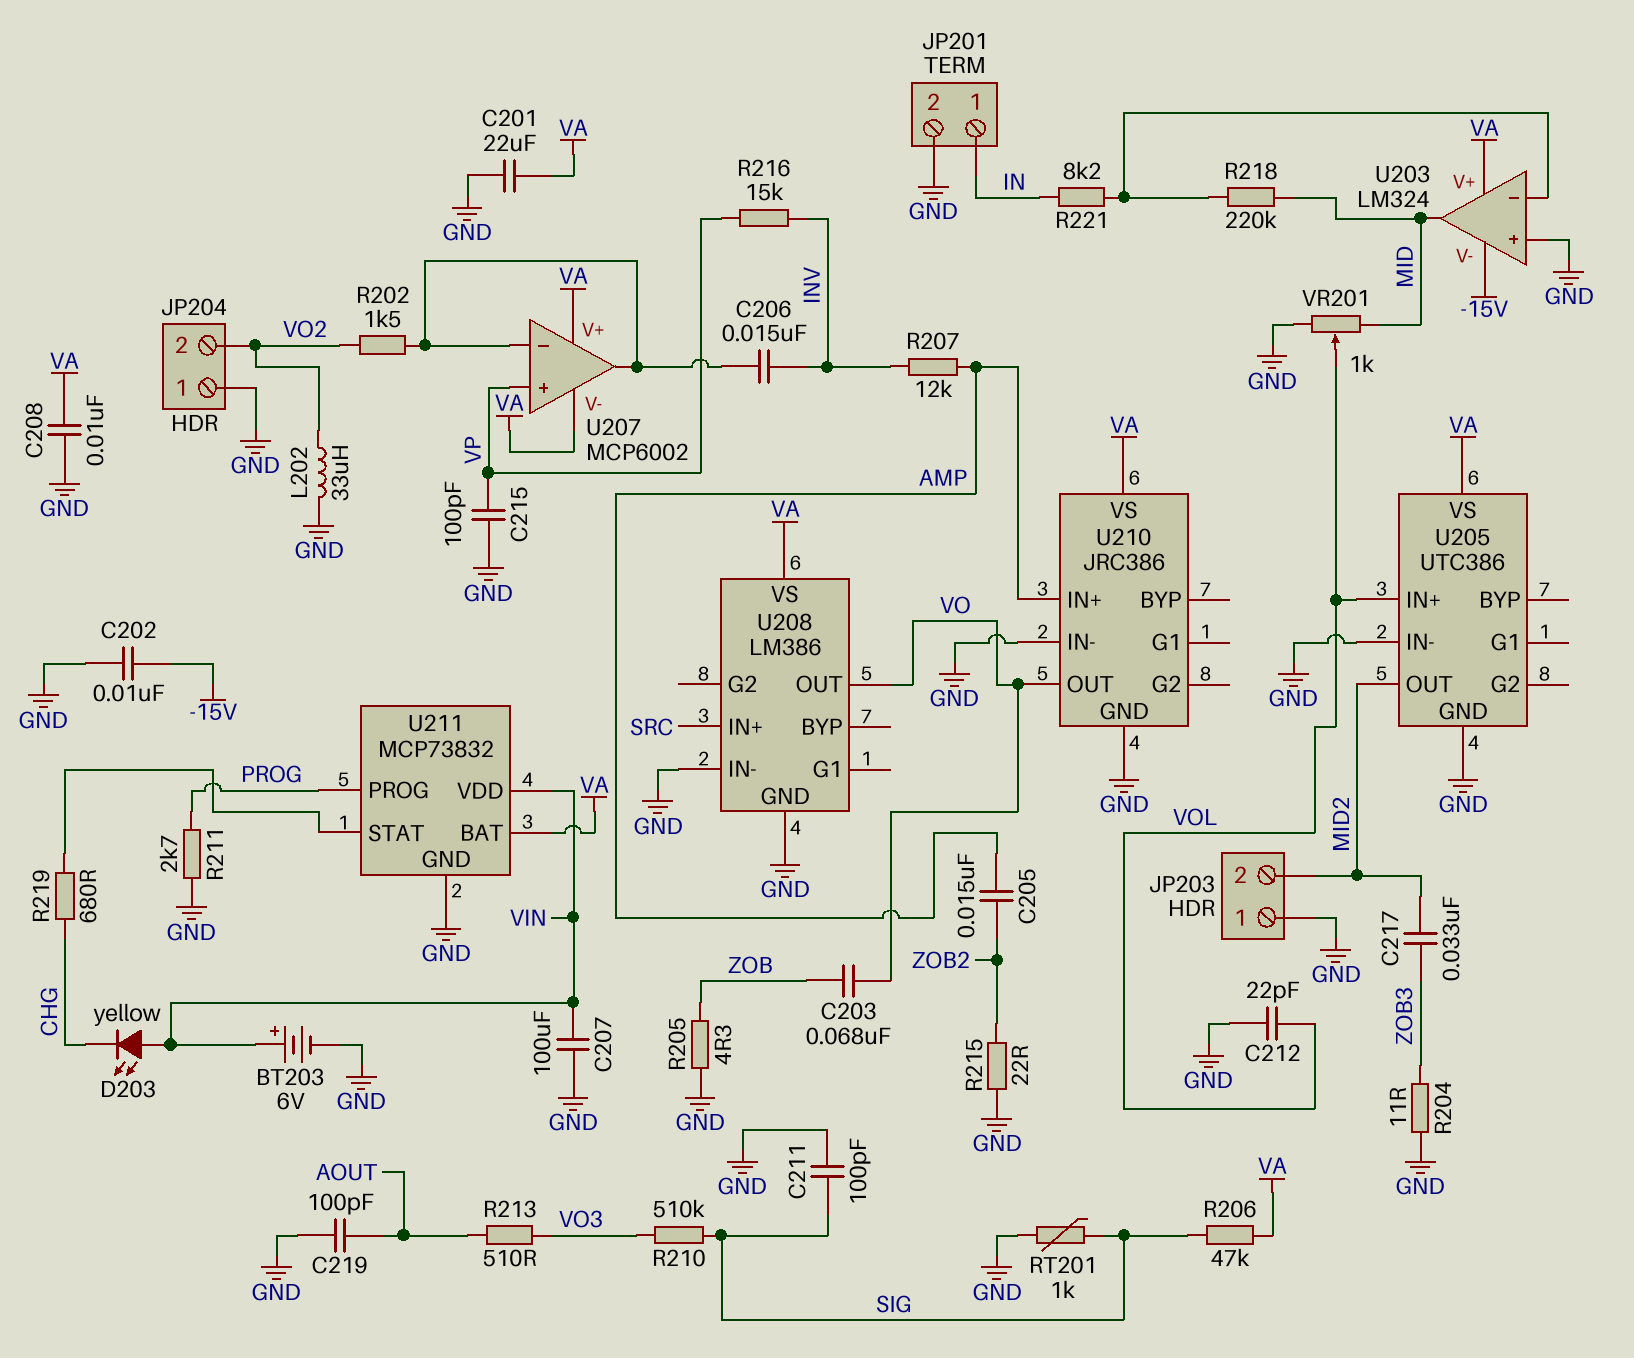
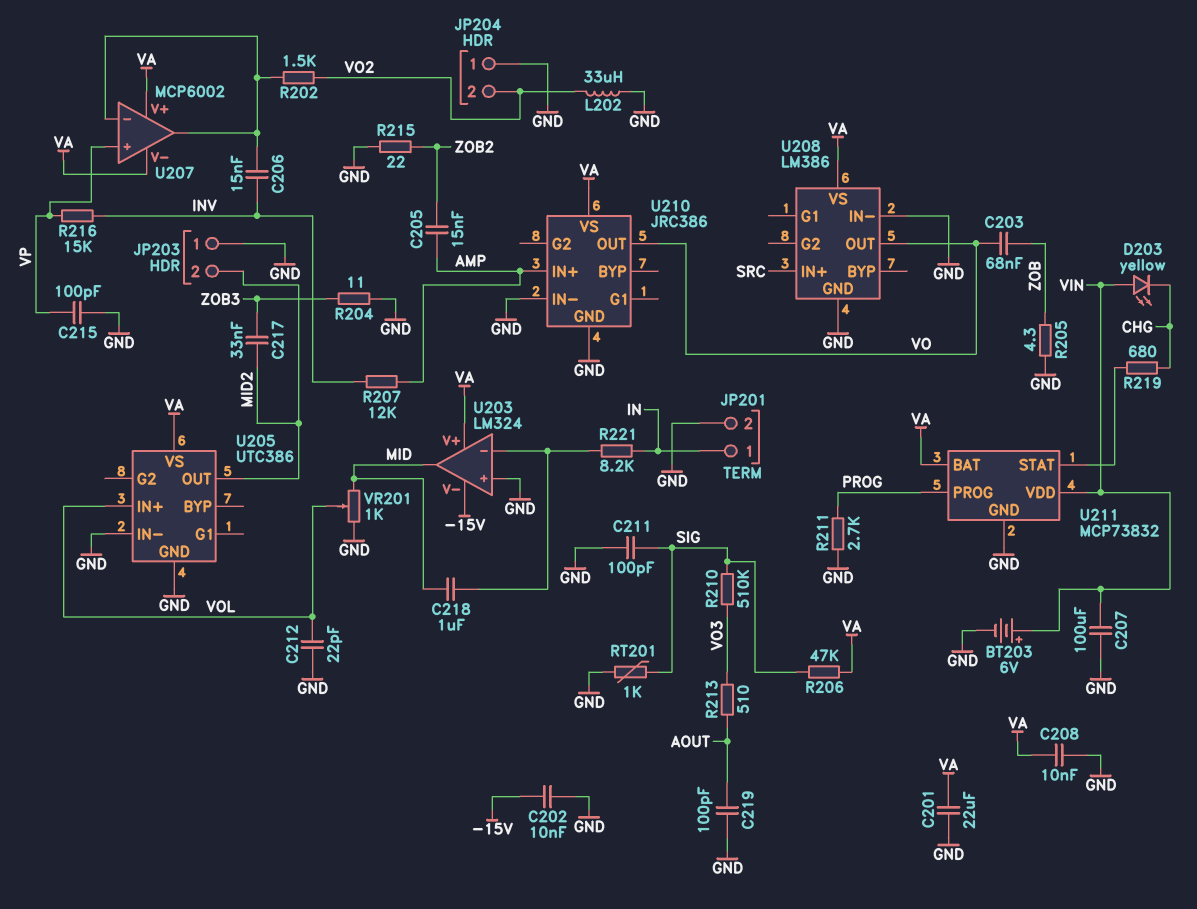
C218: none -> 1uF (MID, U203/in-)
R218: 220k (MID, U203/in-) -> none

